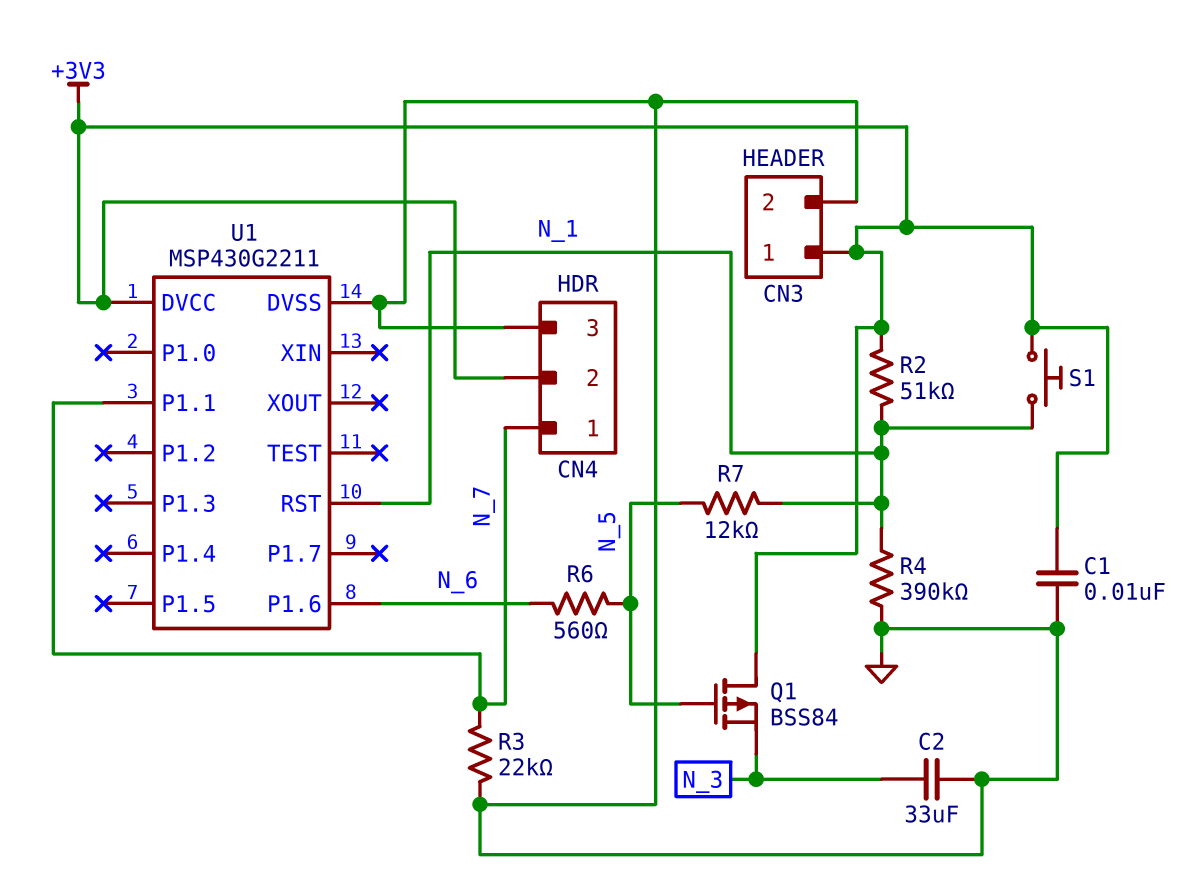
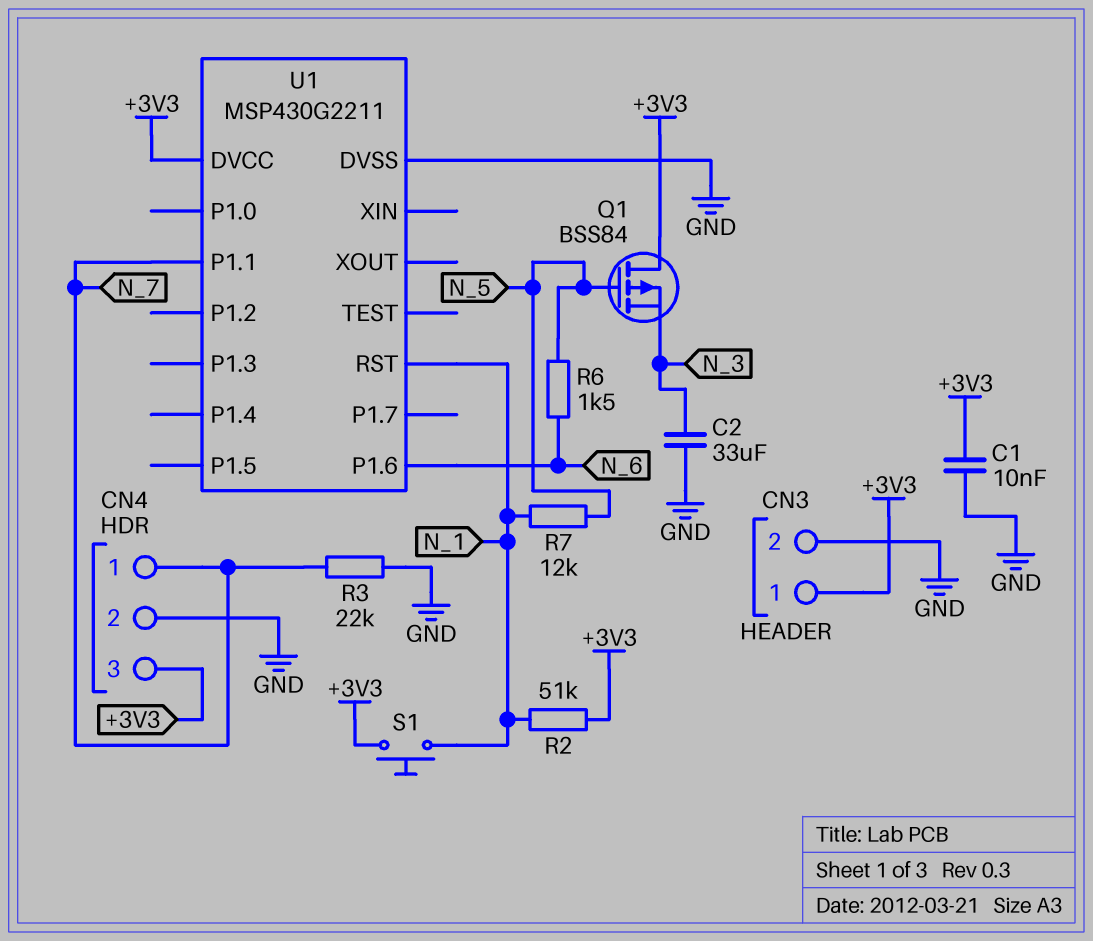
CN4 pin 2: +3V3 -> GND
CN4 pin 3: GND -> +3V3
R4: 390k (GND, N_1) -> none
R6: 560 (N_5, N_6) -> 1.5k (N_5, N_6)

